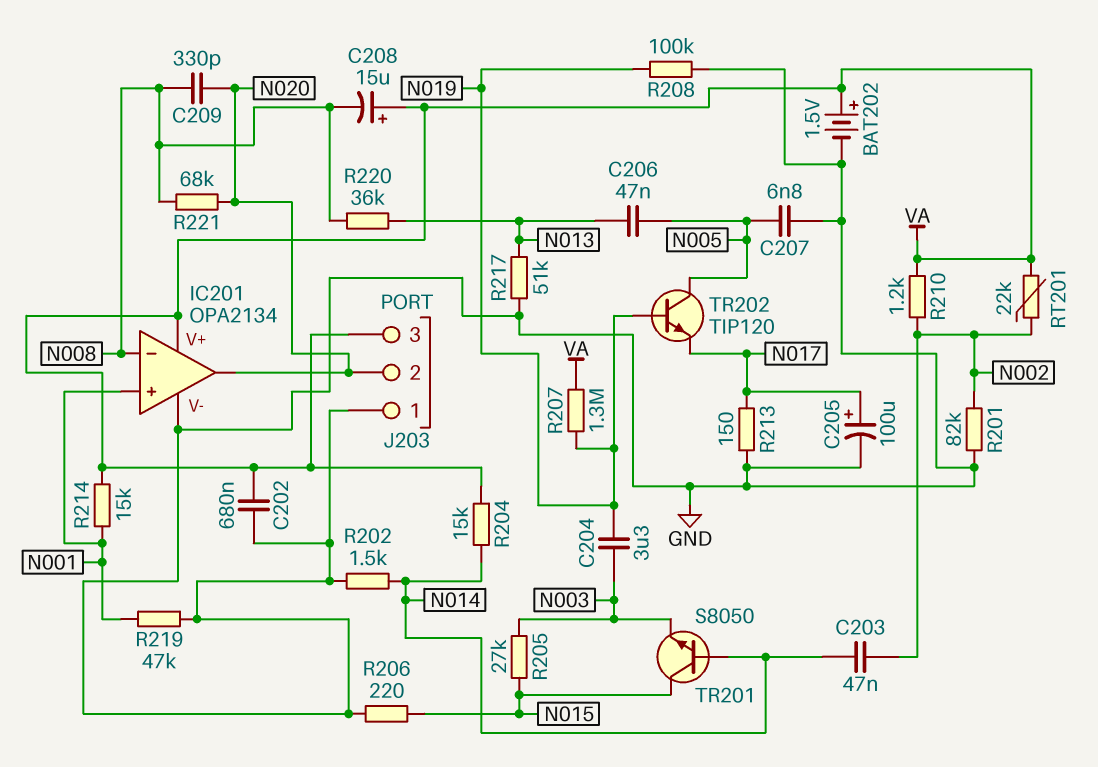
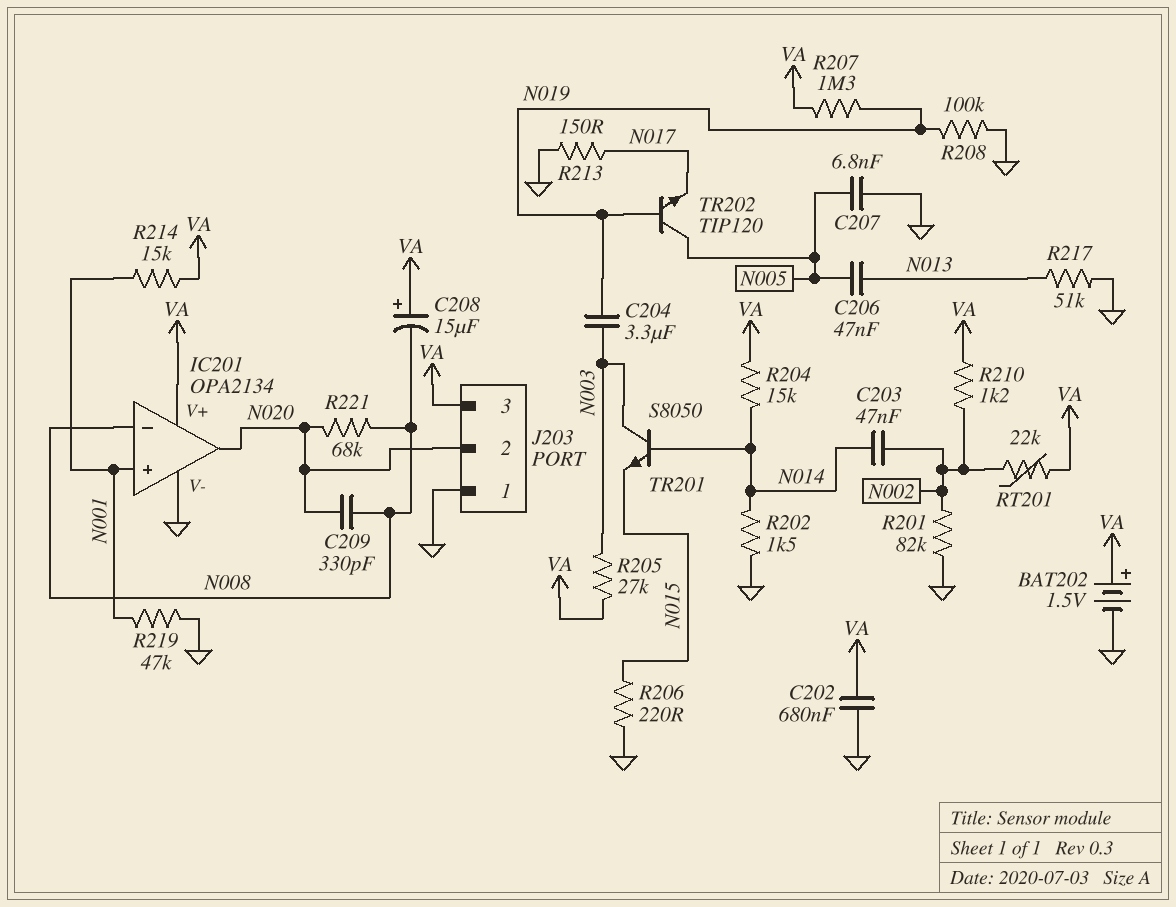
C205: 100uF (plus N017, minus GND) -> none
R205: 27k (N003, N015) -> 27k (N003, VA)
R220: 36k (N008, N013) -> none
TR201: NPN S8050 (B N014, C N015, E N003) -> NPN S8050 (B N014, C N003, E N015)

